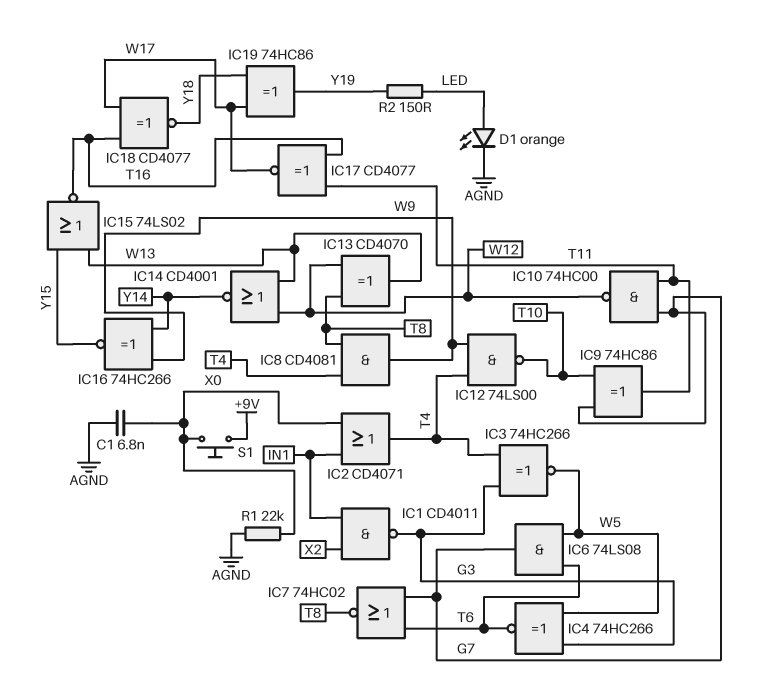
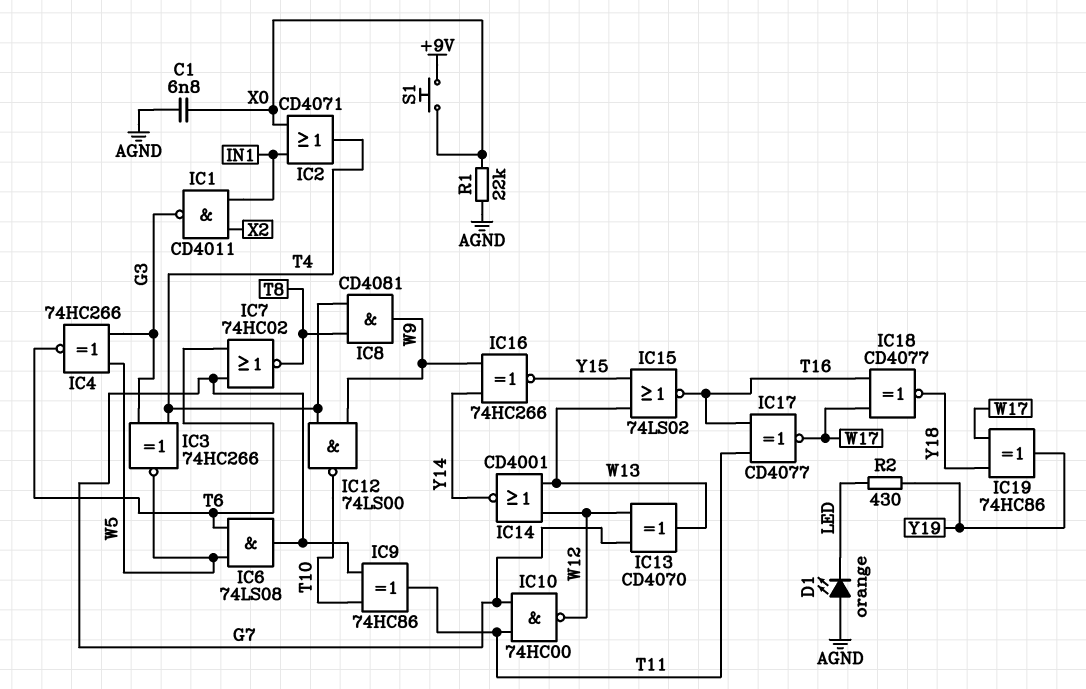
D1: LED orange (A LED, K AGND) -> LED orange (A AGND, K LED)
IC13: XOR CD4070 (in T8, in W12, out W13) -> XOR CD4070 (in G7, in W12, out W13)
R2: 150 (LED, Y19) -> 430 (LED, Y19)

